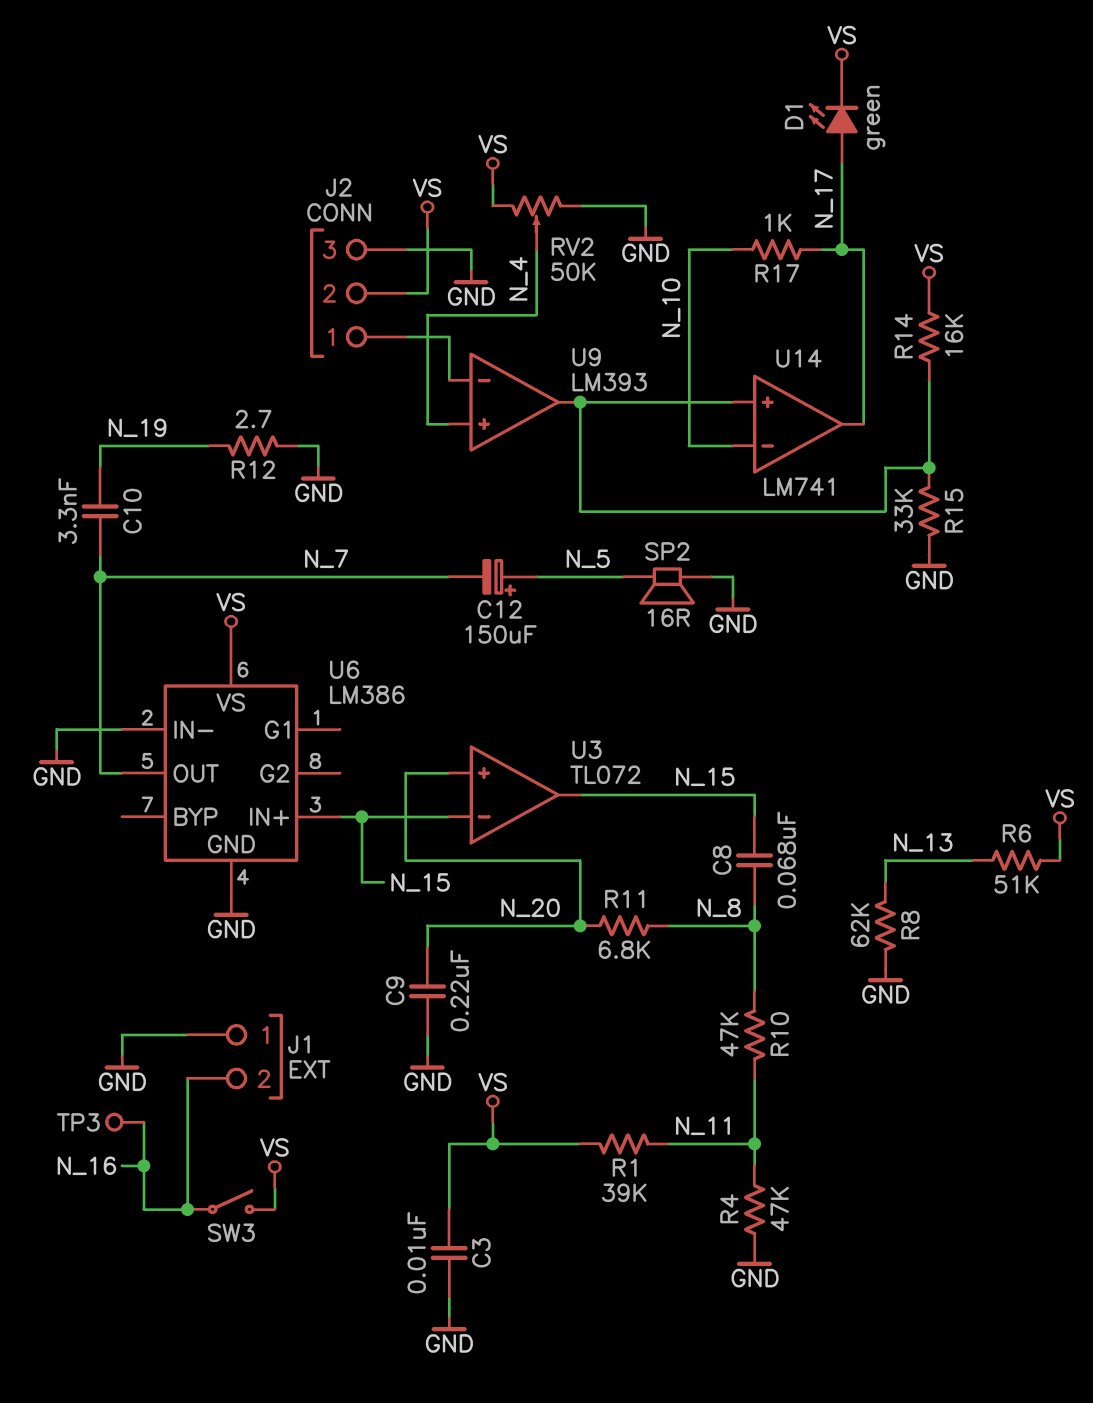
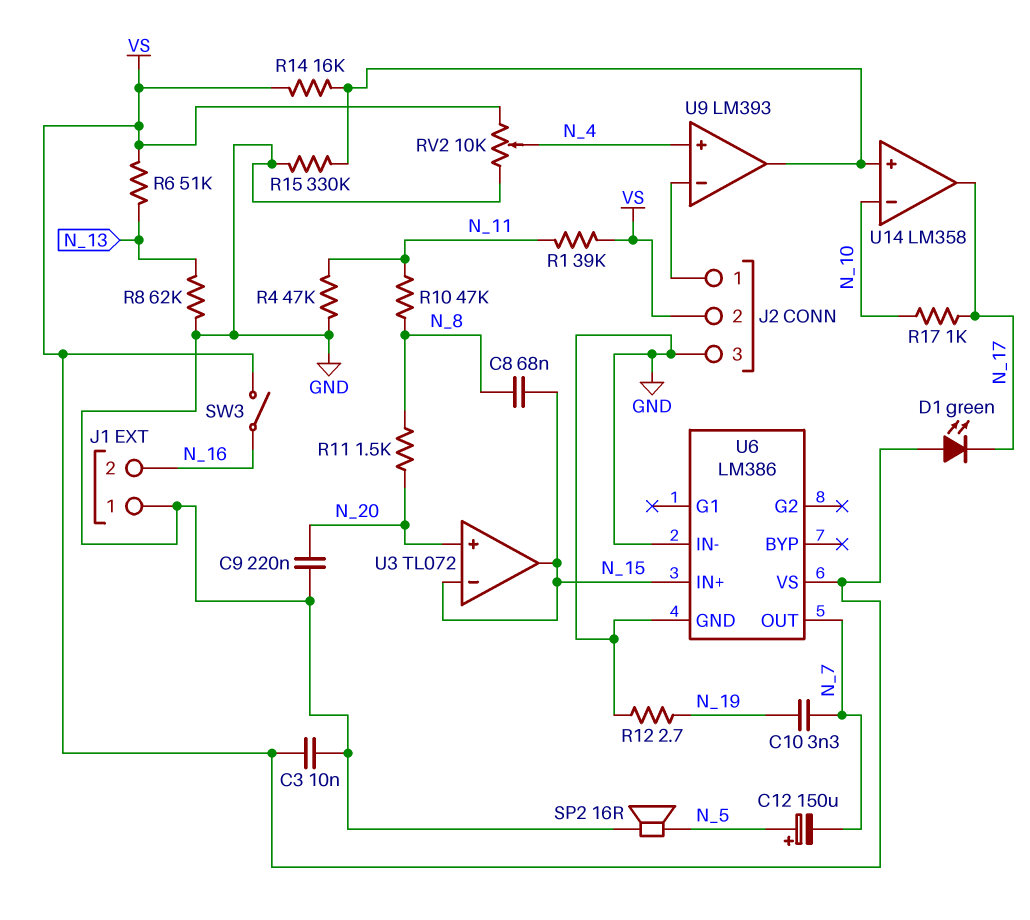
D1: LED green (A N_17, K VS) -> LED green (A VS, K N_17)
R11: 6.8k (N_8, N_20) -> 1.5k (N_8, N_20)
R15: 33k (GND, U9/out) -> 330k (GND, U9/out)
RV2: 50k (GND, VS, wiper N_4) -> 10k (GND, VS, wiper N_4)
TP3: test point (N_16) -> none
U14: LM741 -> LM358

